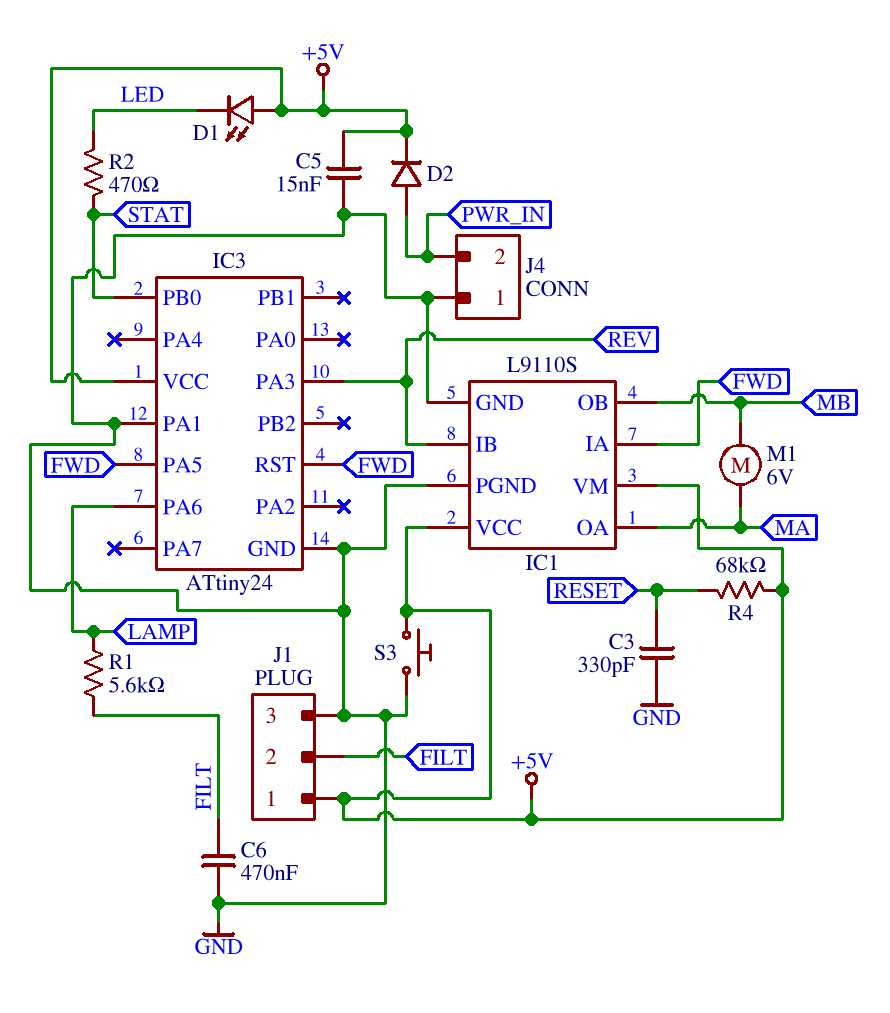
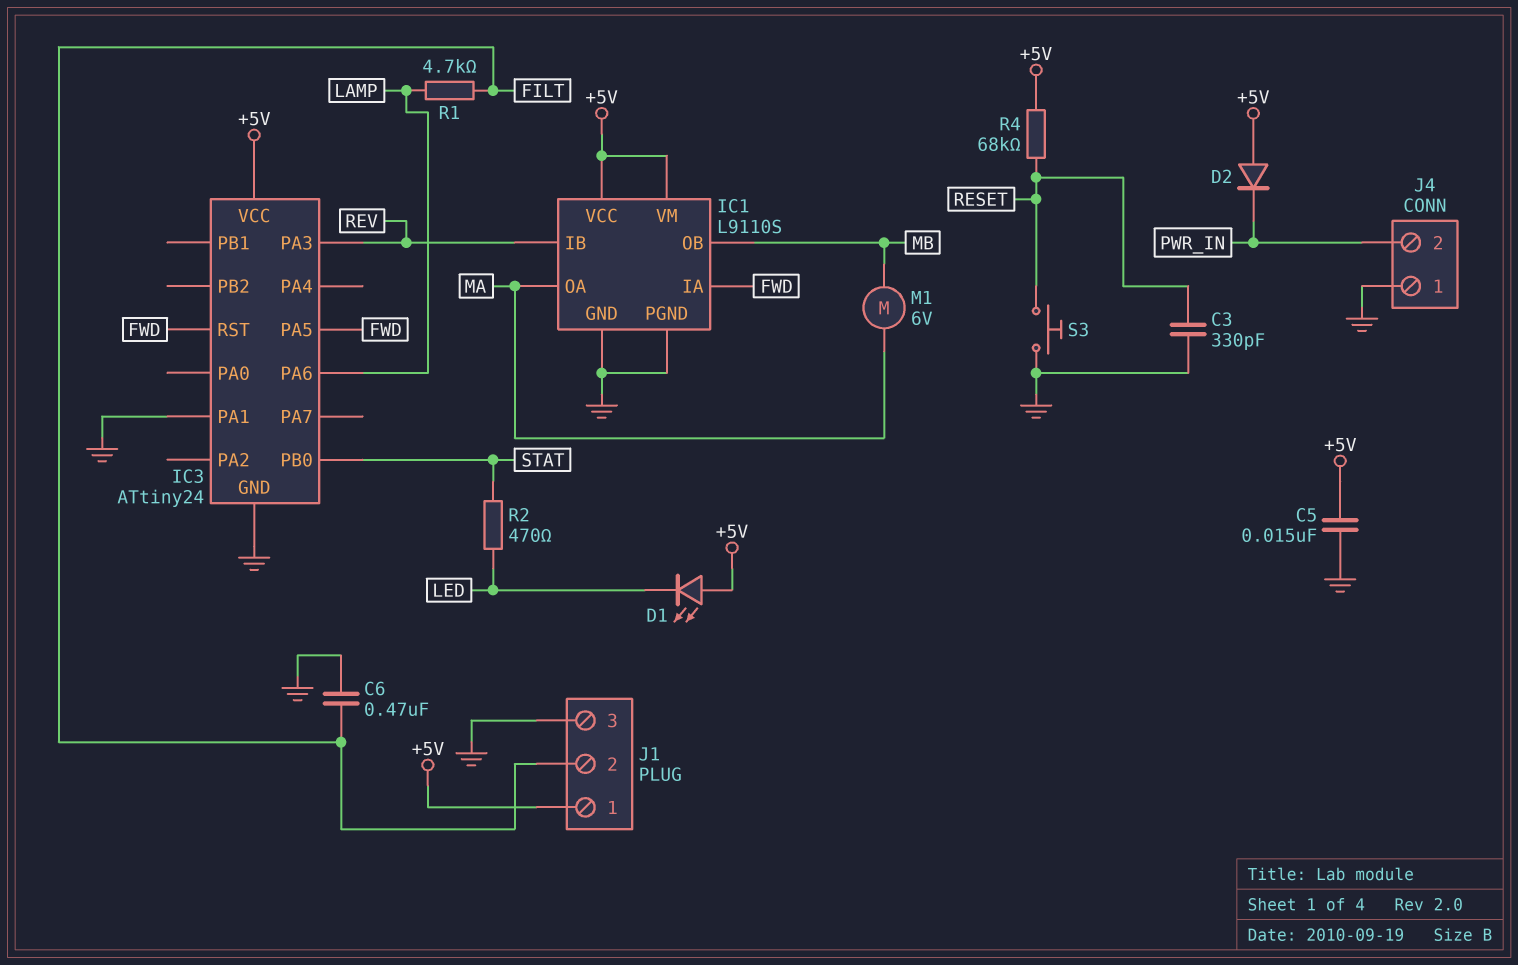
D2: diode (A PWR_IN, K +5V) -> diode (A +5V, K PWR_IN)
R1: 5.6k (FILT, LAMP) -> 4.7k (FILT, LAMP)
S3: button (+5V, GND) -> button (GND, RESET)

